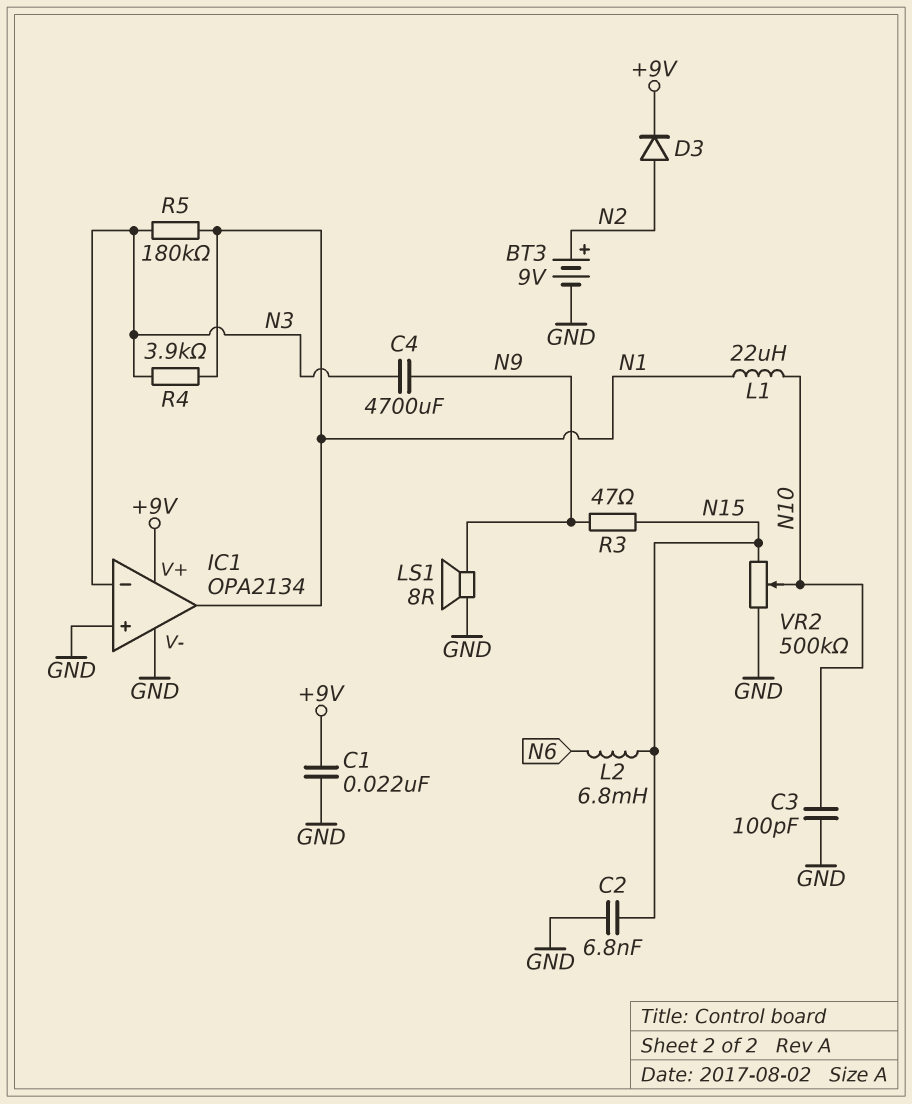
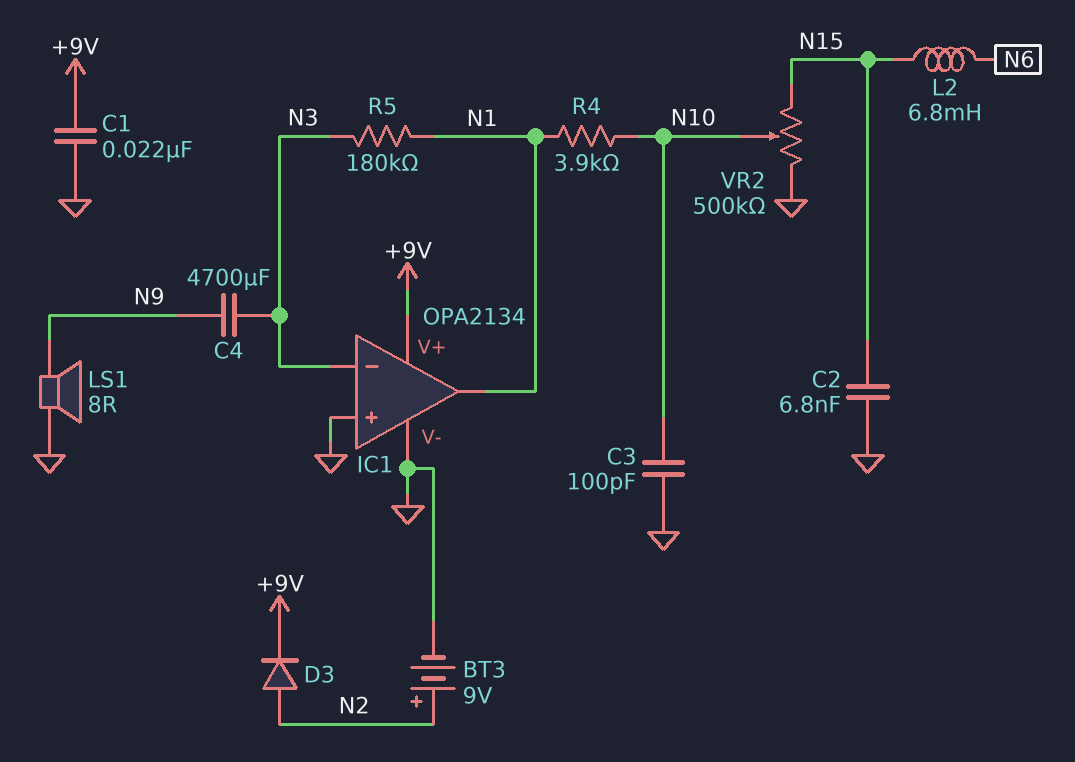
L1: 22uH (N1, N10) -> none
R3: 47 (N9, N15) -> none
R4: 3.9k (N1, N3) -> 3.9k (N1, N10)

